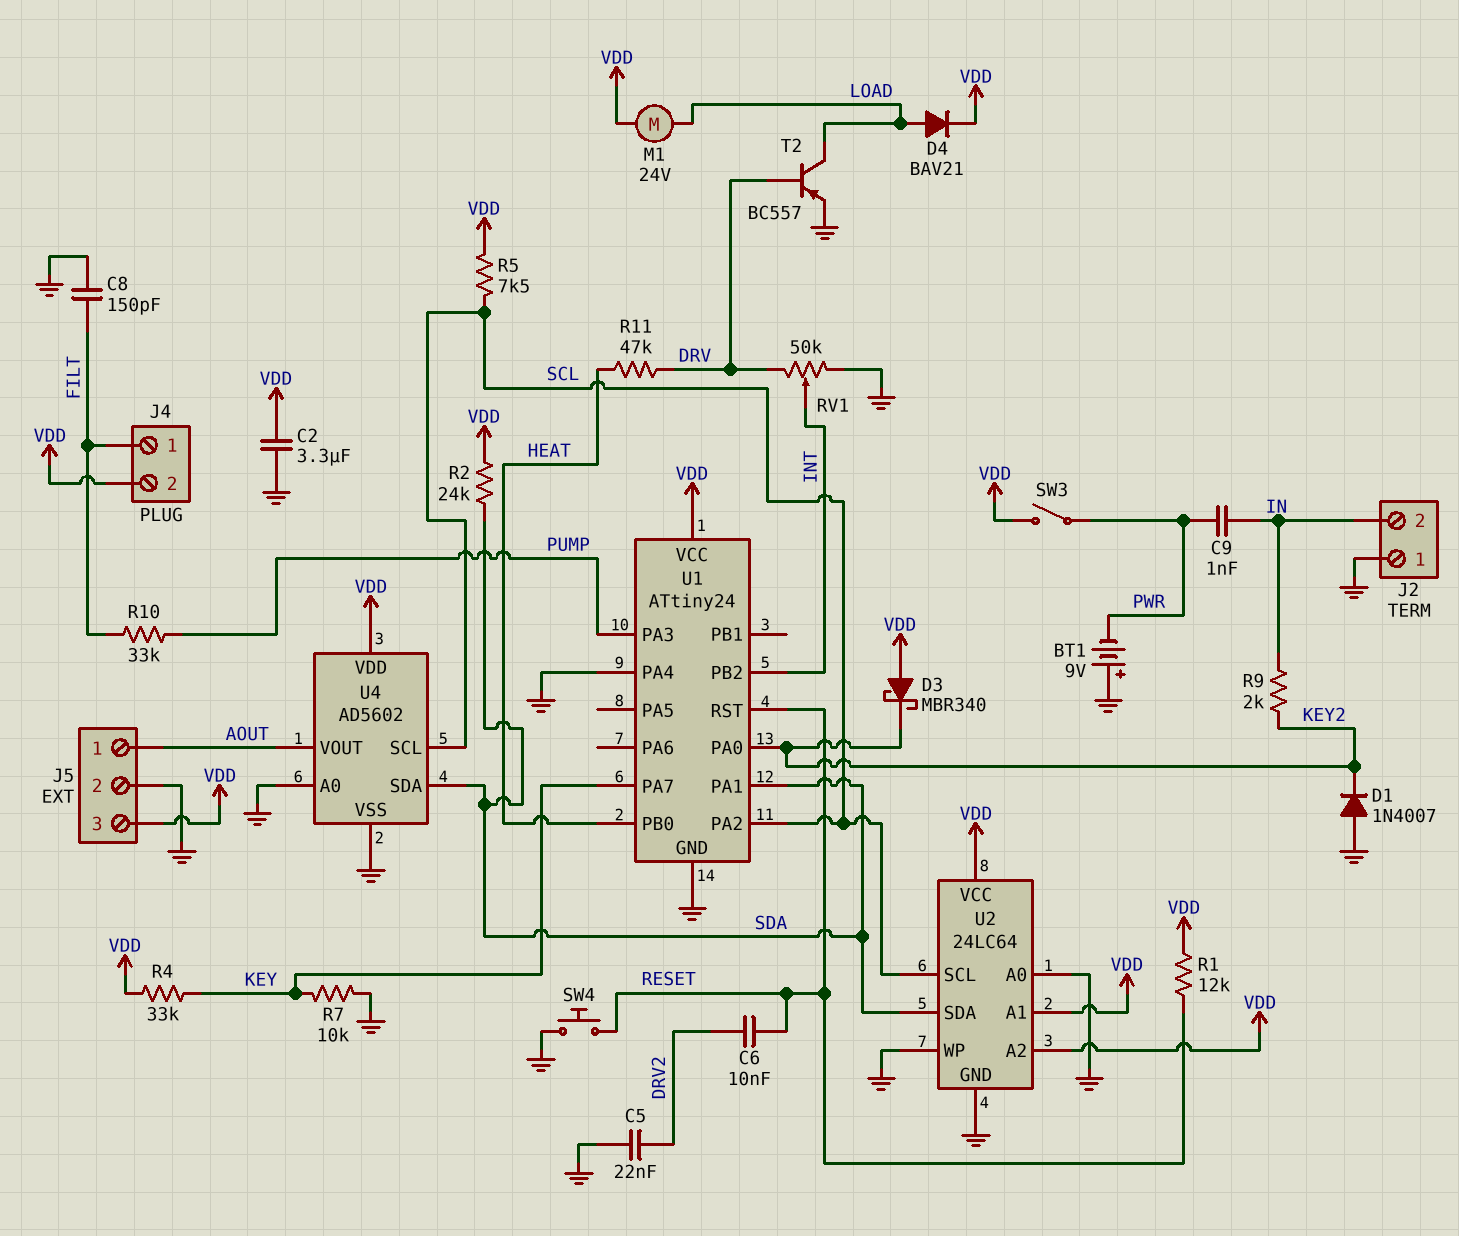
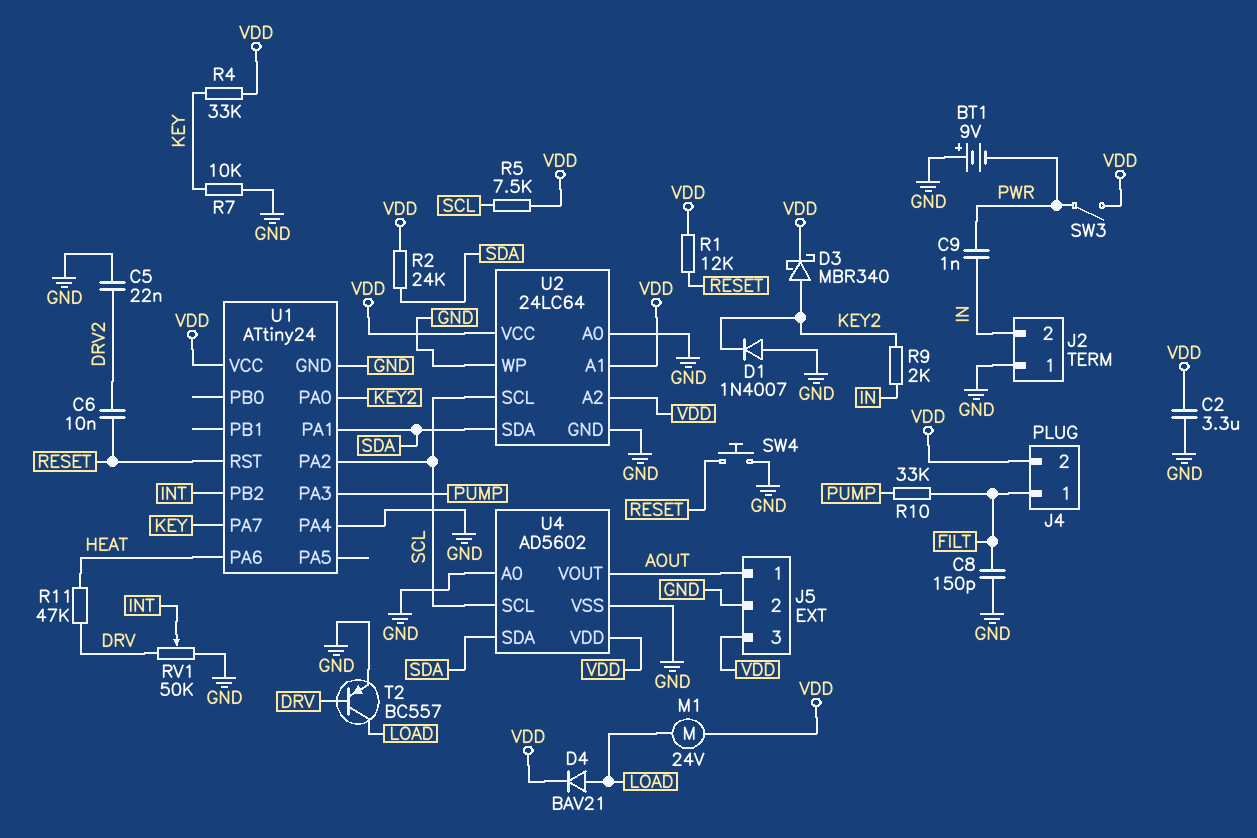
D3: schottky MBR340 (A VDD, K KEY2) -> schottky MBR340 (A KEY2, K VDD)
U1 pin PA6: none -> HEAT
U1 pin PB0: HEAT -> none

